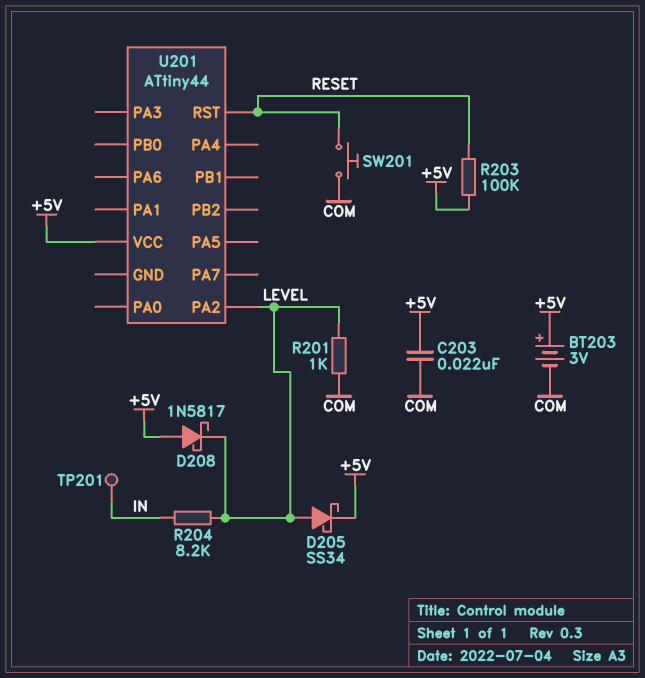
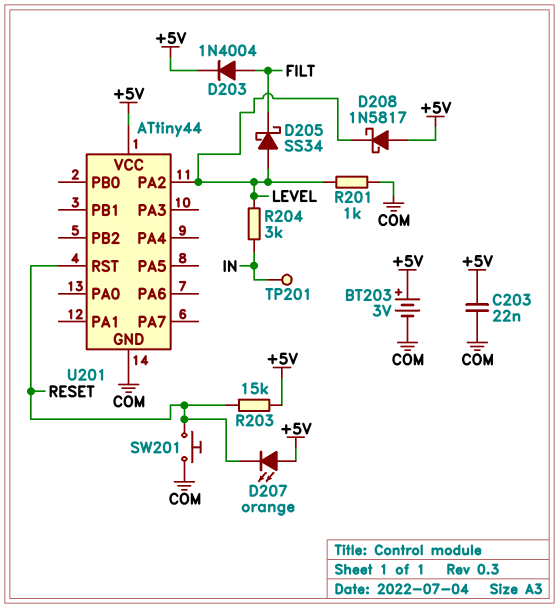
D203: none -> diode 1N4004 (A FILT, K +5V)
D205: schottky SS34 (A LEVEL, K +5V) -> schottky SS34 (A LEVEL, K FILT)
D207: none -> LED orange (A +5V, K RESET)
R203: 100k (+5V, RESET) -> 15k (+5V, RESET)
R204: 8.2k (IN, LEVEL) -> 3k (IN, LEVEL)
U201 pin GND: none -> COM

